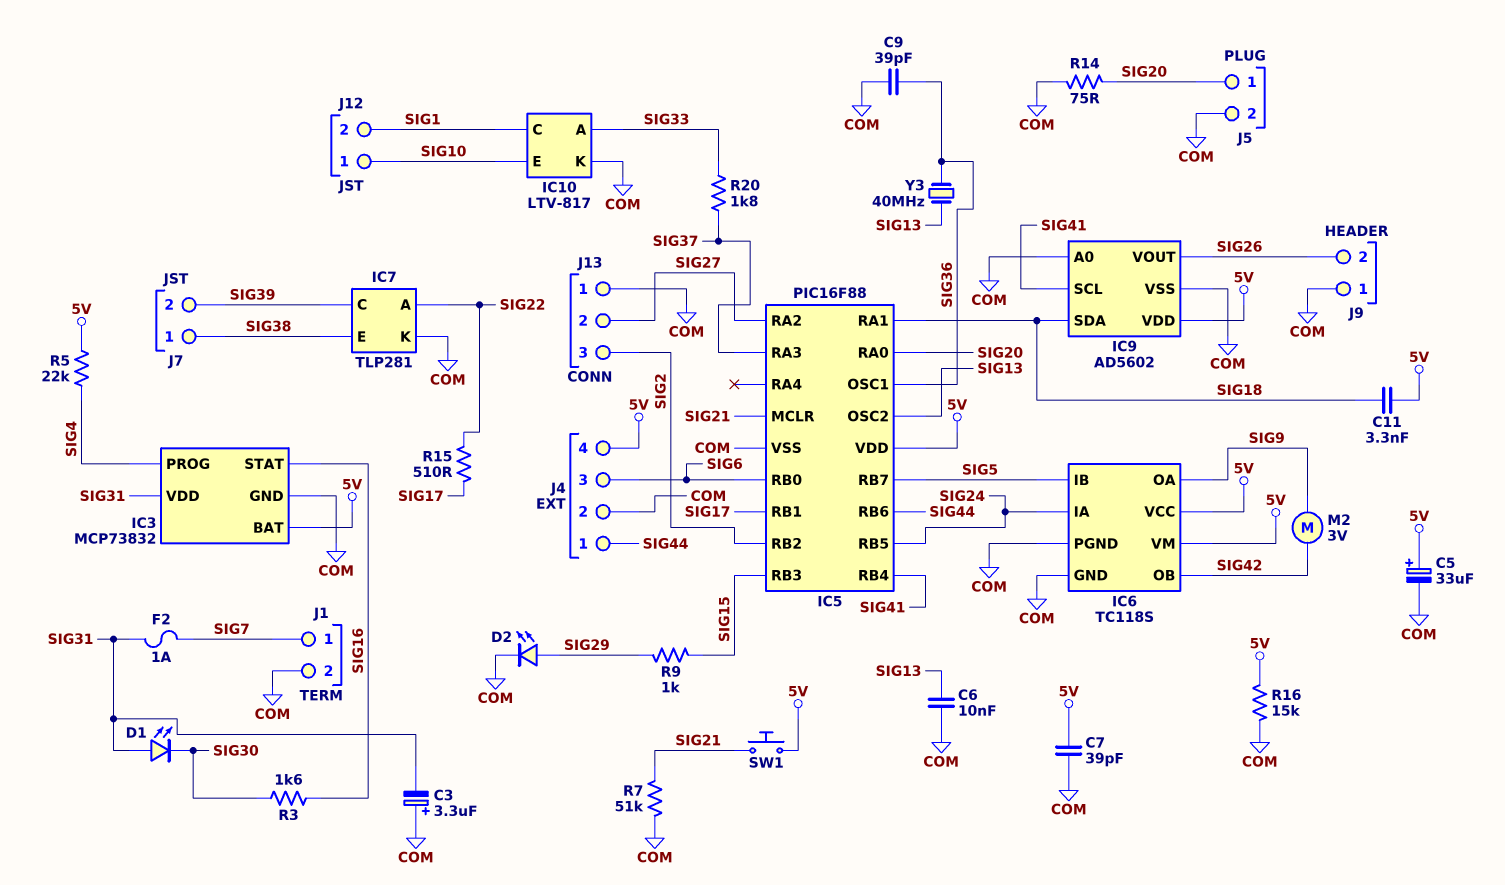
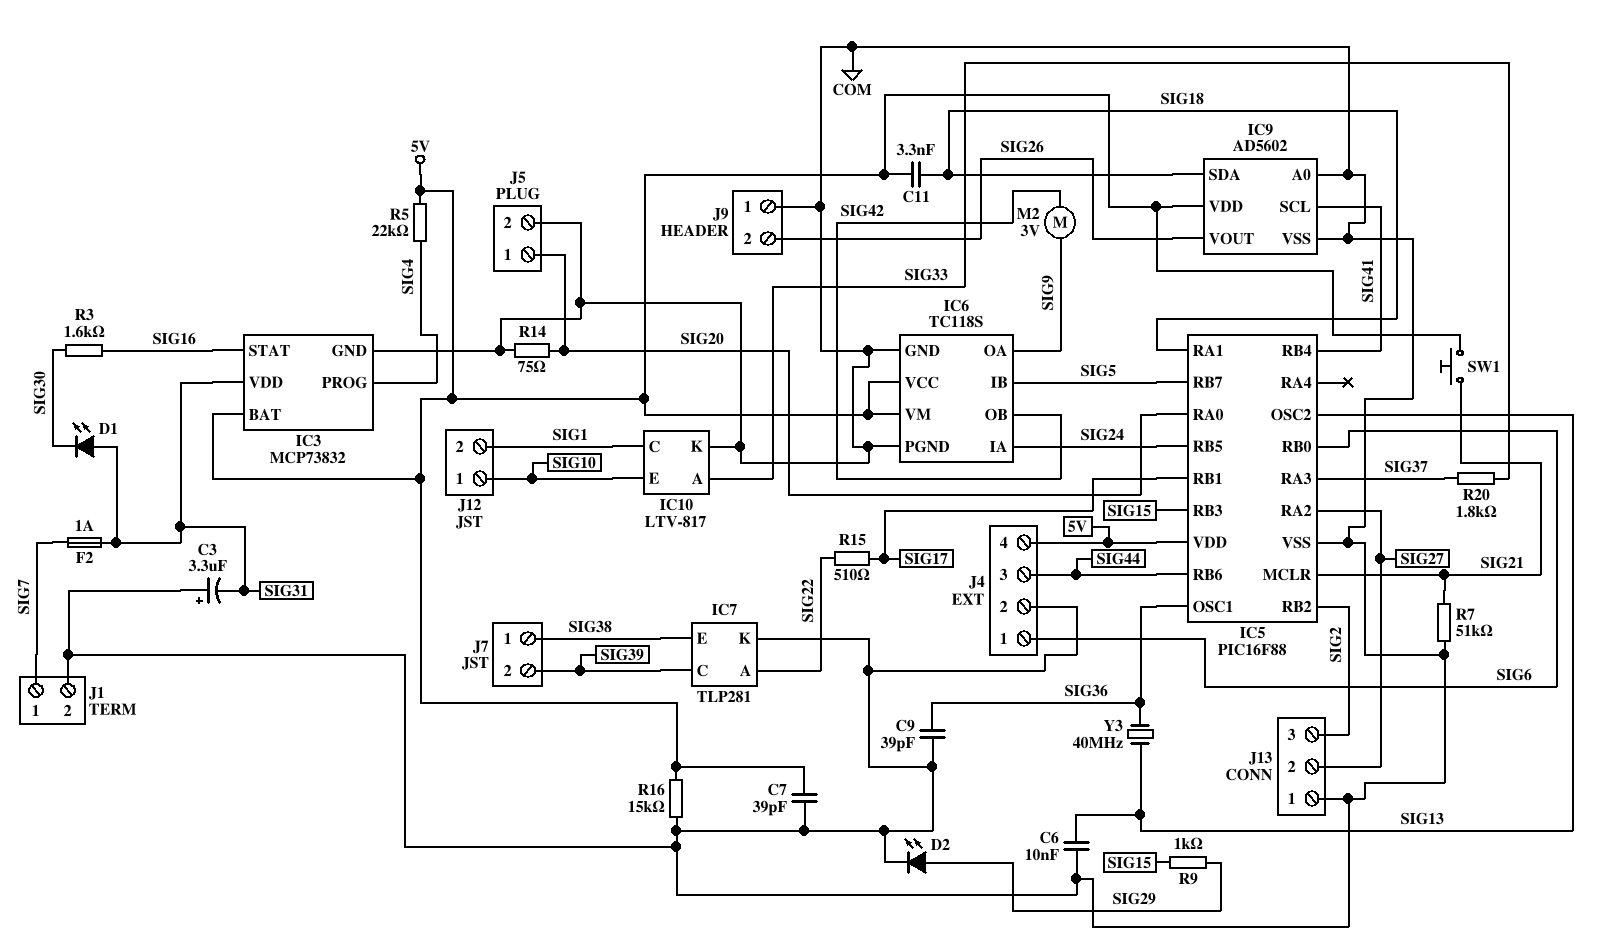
C5: 33uF (plus 5V, minus COM) -> none
J4 pin 1: SIG44 -> SIG6
J4 pin 3: SIG6 -> SIG44

